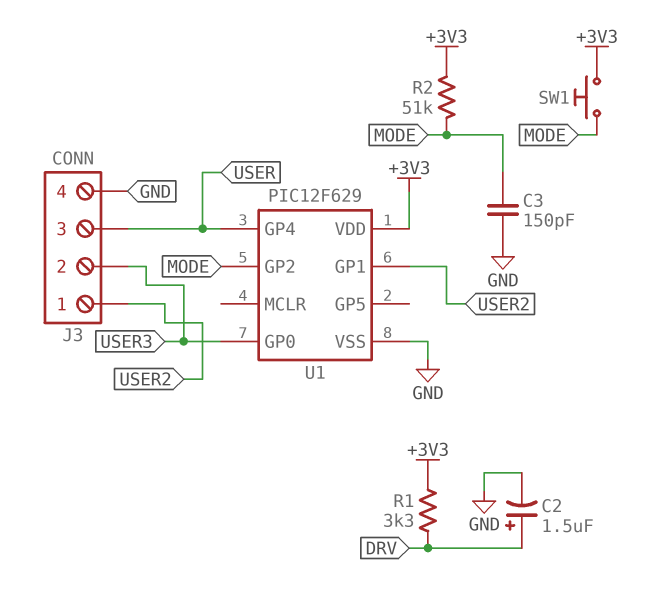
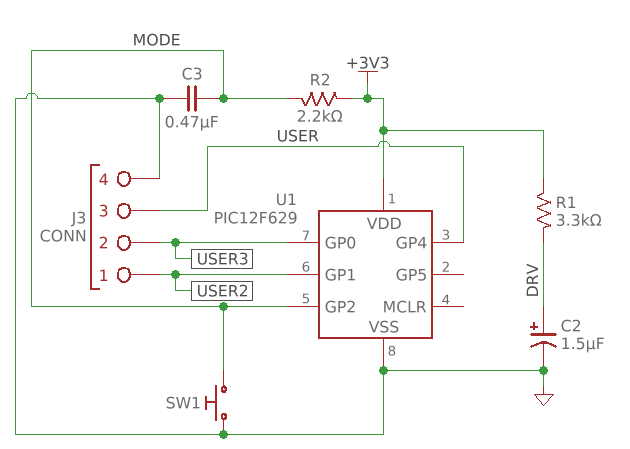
C3: 150pF (GND, MODE) -> 470nF (GND, MODE)
R2: 51k (+3V3, MODE) -> 2.2k (+3V3, MODE)
SW1: button (+3V3, MODE) -> button (GND, MODE)

